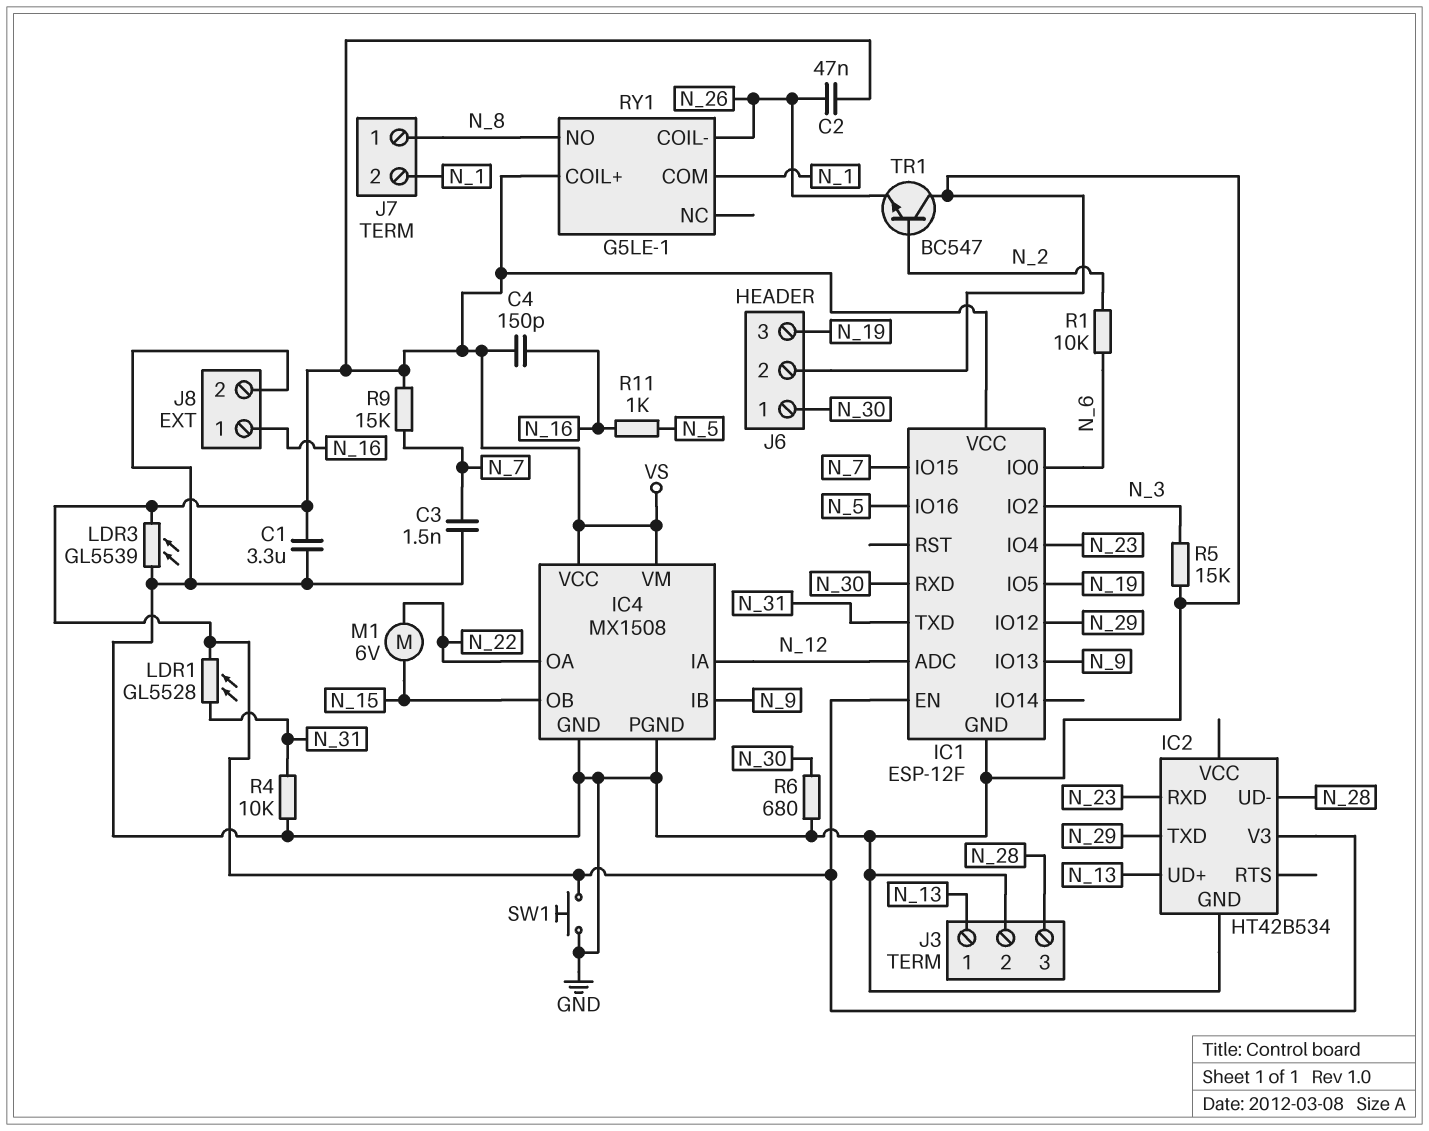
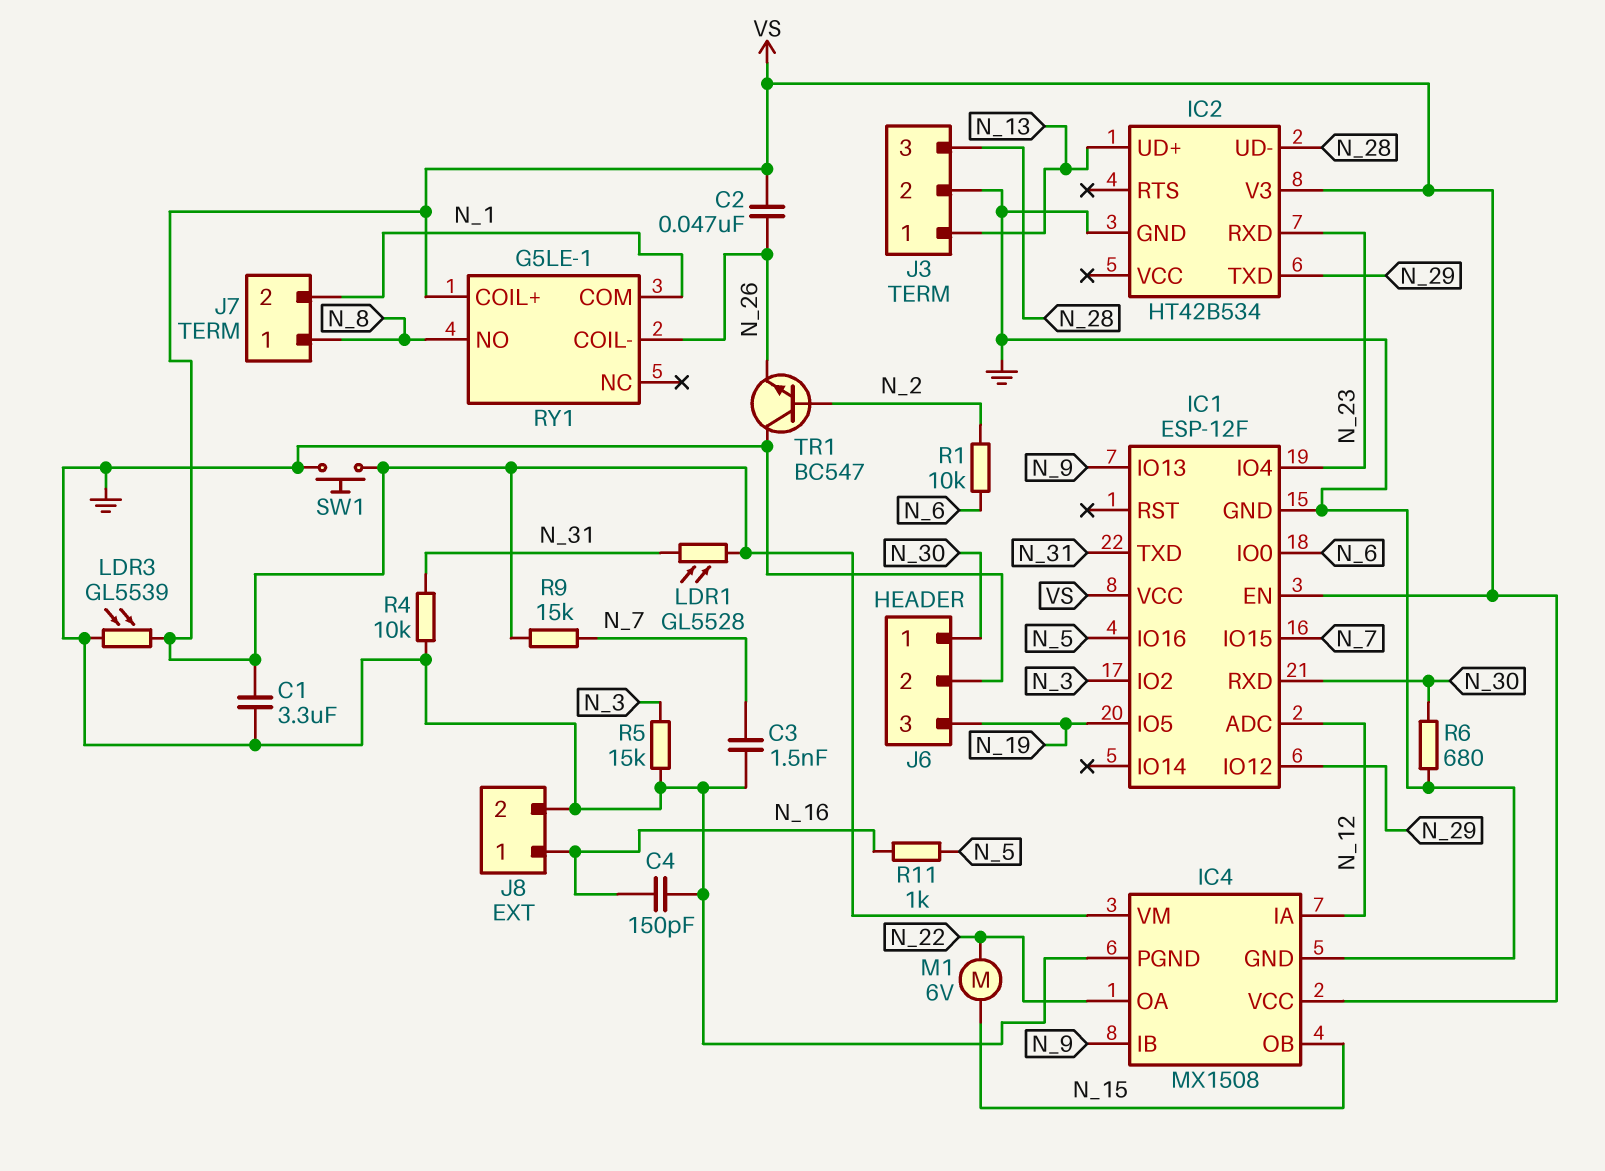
C4: 150pF (N_16, VS) -> 150pF (GND, N_16)

